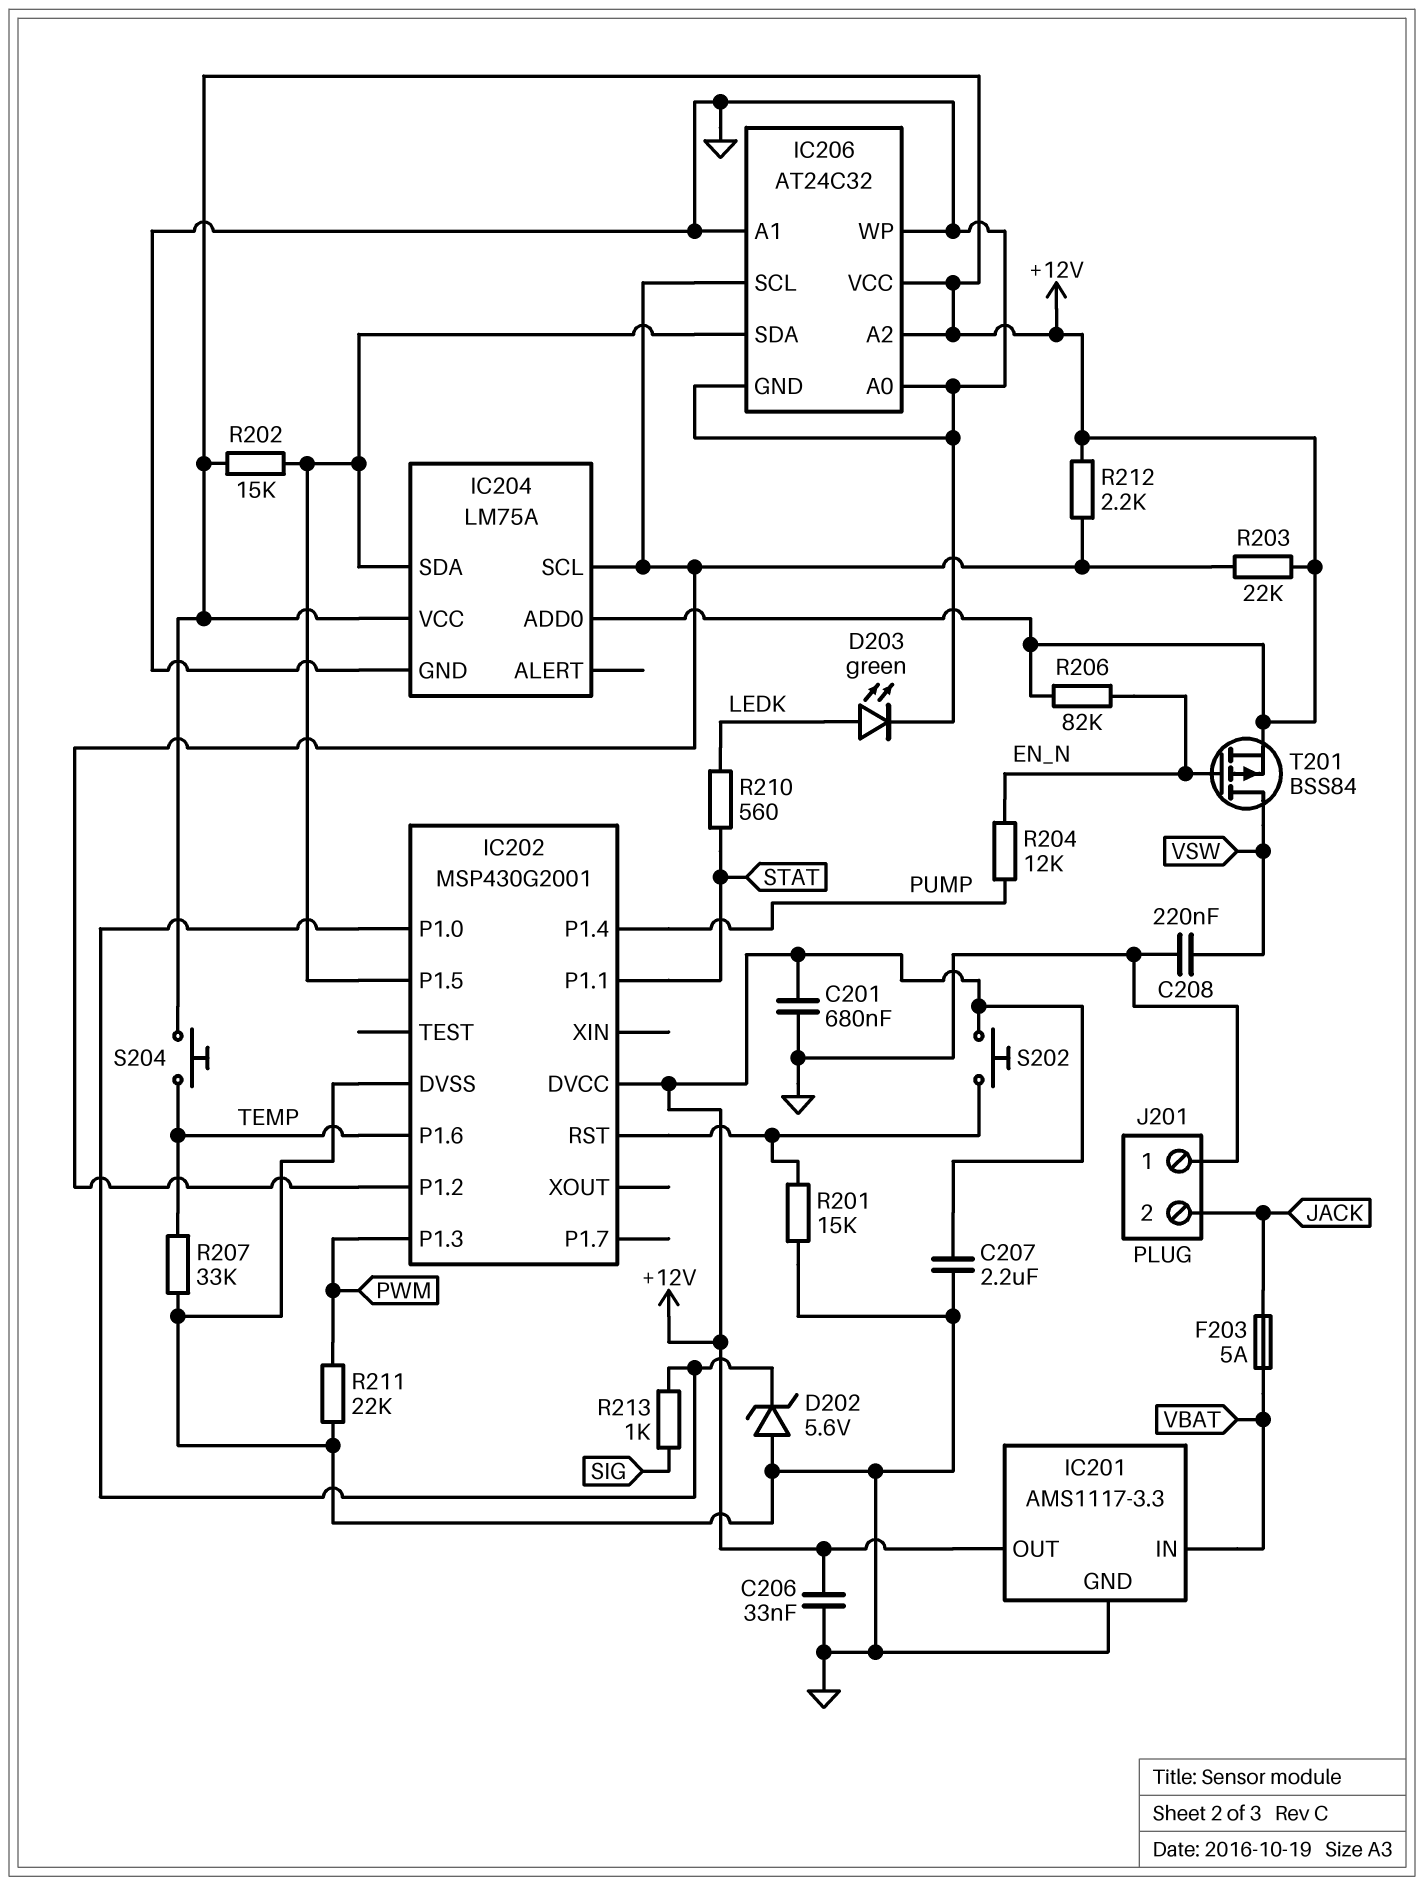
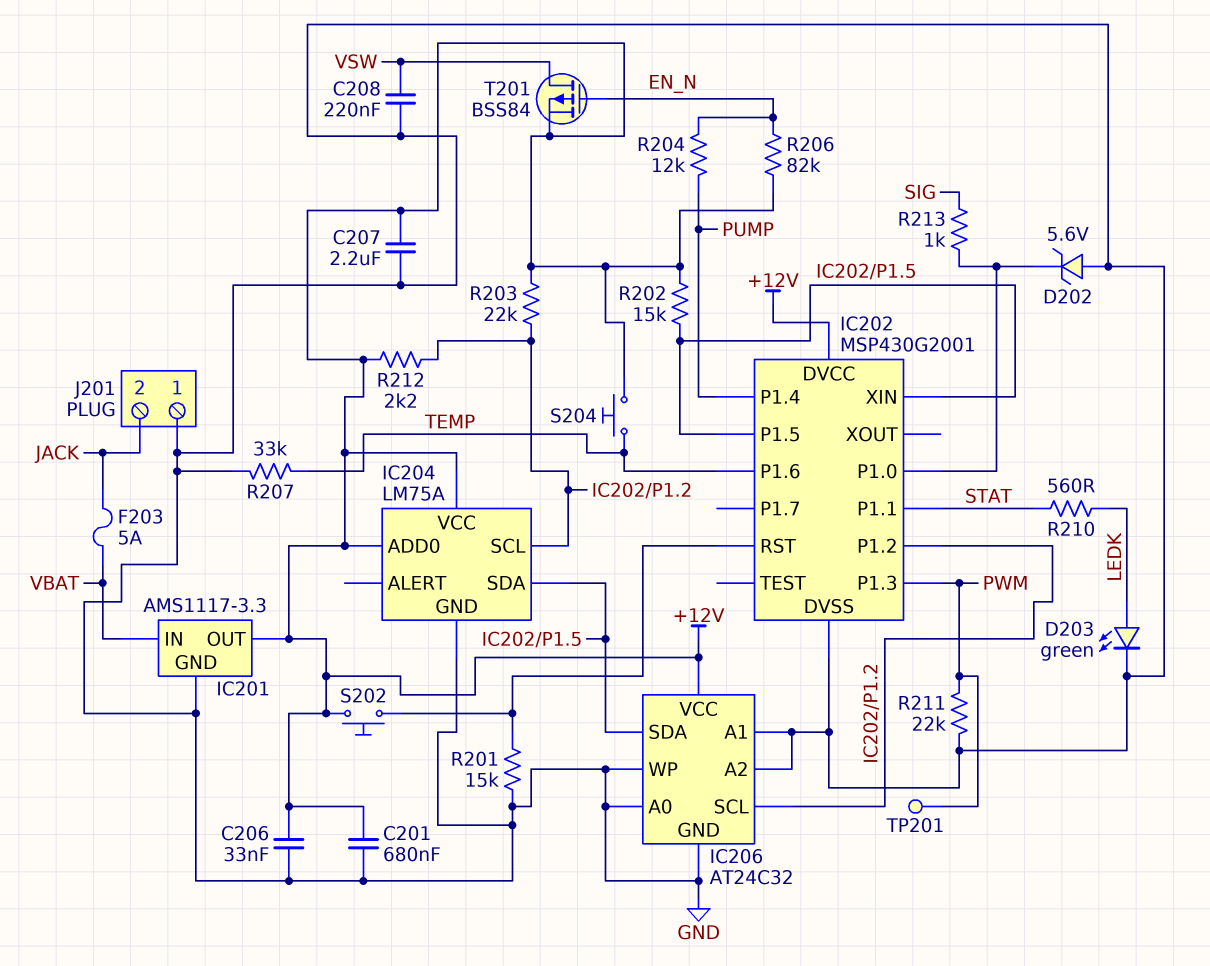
IC202 pin XIN: none -> IC202/P1.5
IC206 pin A2: +12V -> GND
TP201: none -> test point (PWM)

